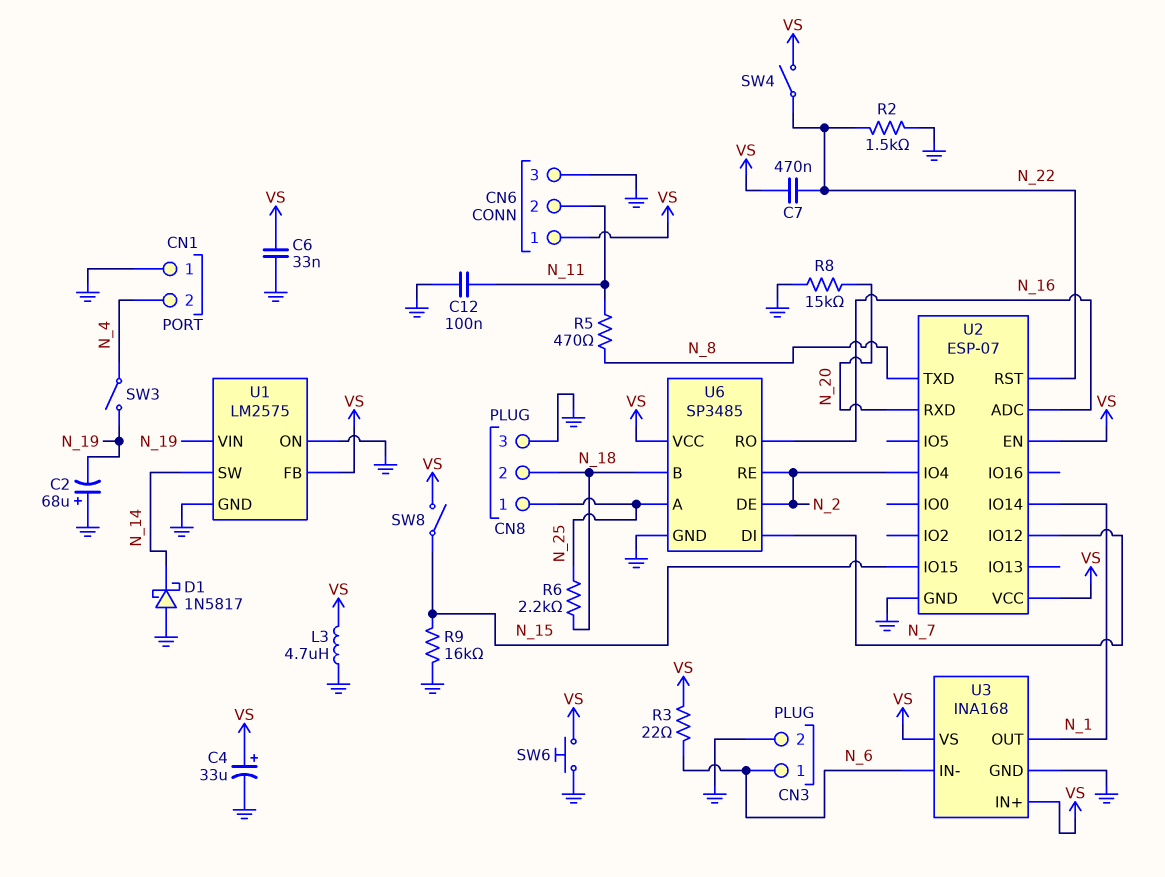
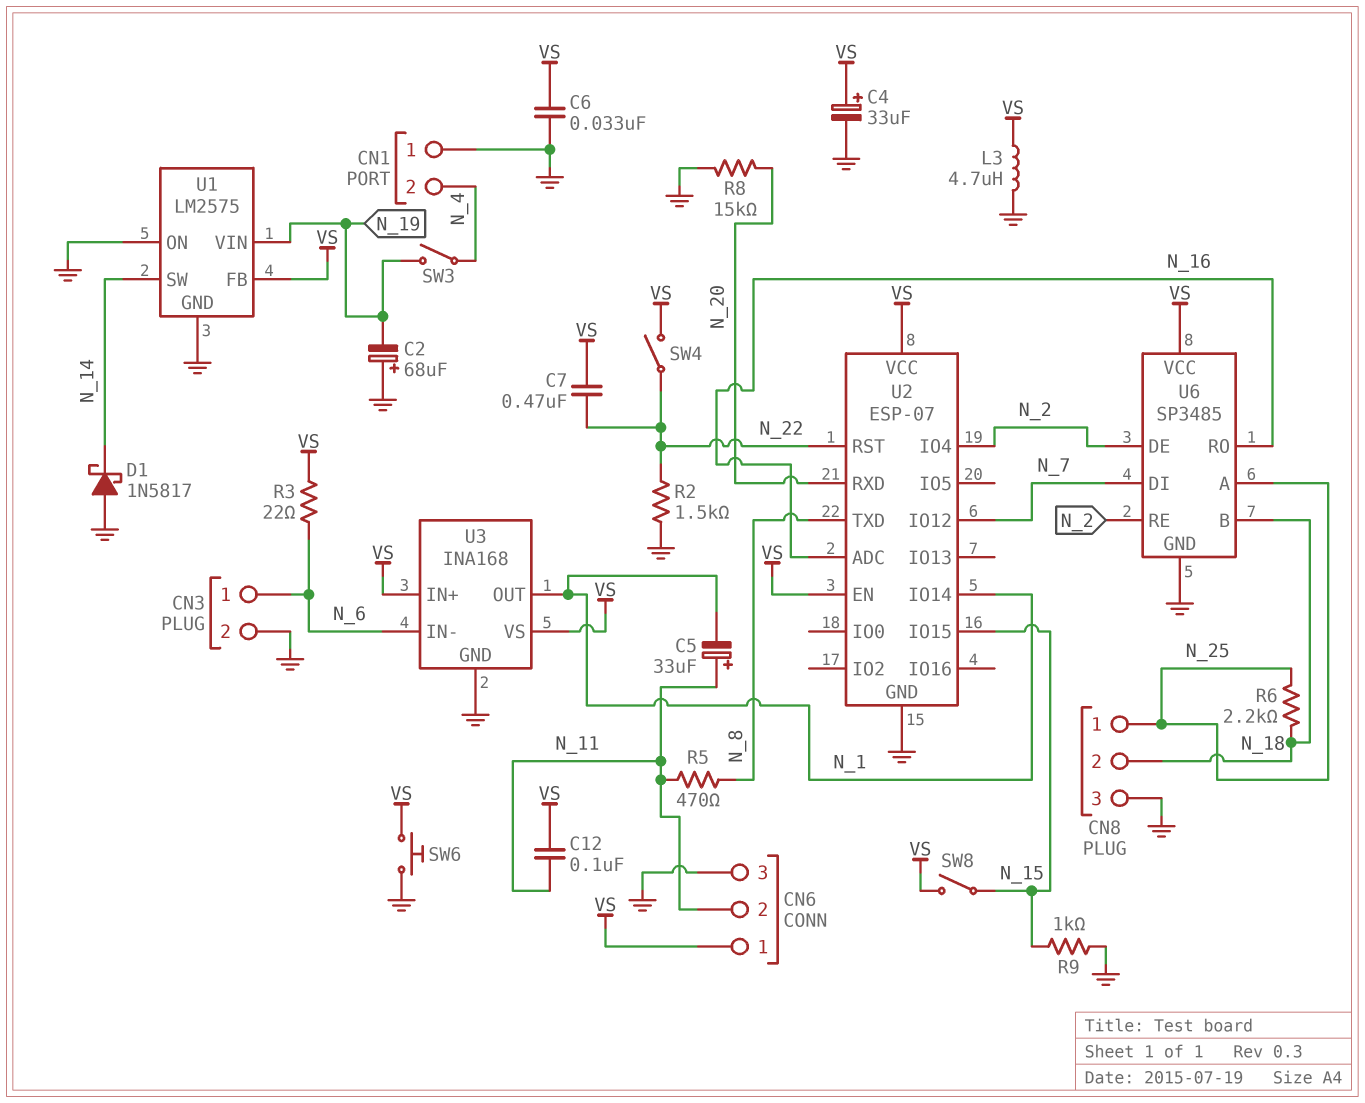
C5: none -> 33uF (plus N_11, minus N_1)
C12: 100nF (GND, N_11) -> 100nF (N_11, VS)
R9: 16k (GND, N_15) -> 1k (GND, N_15)

